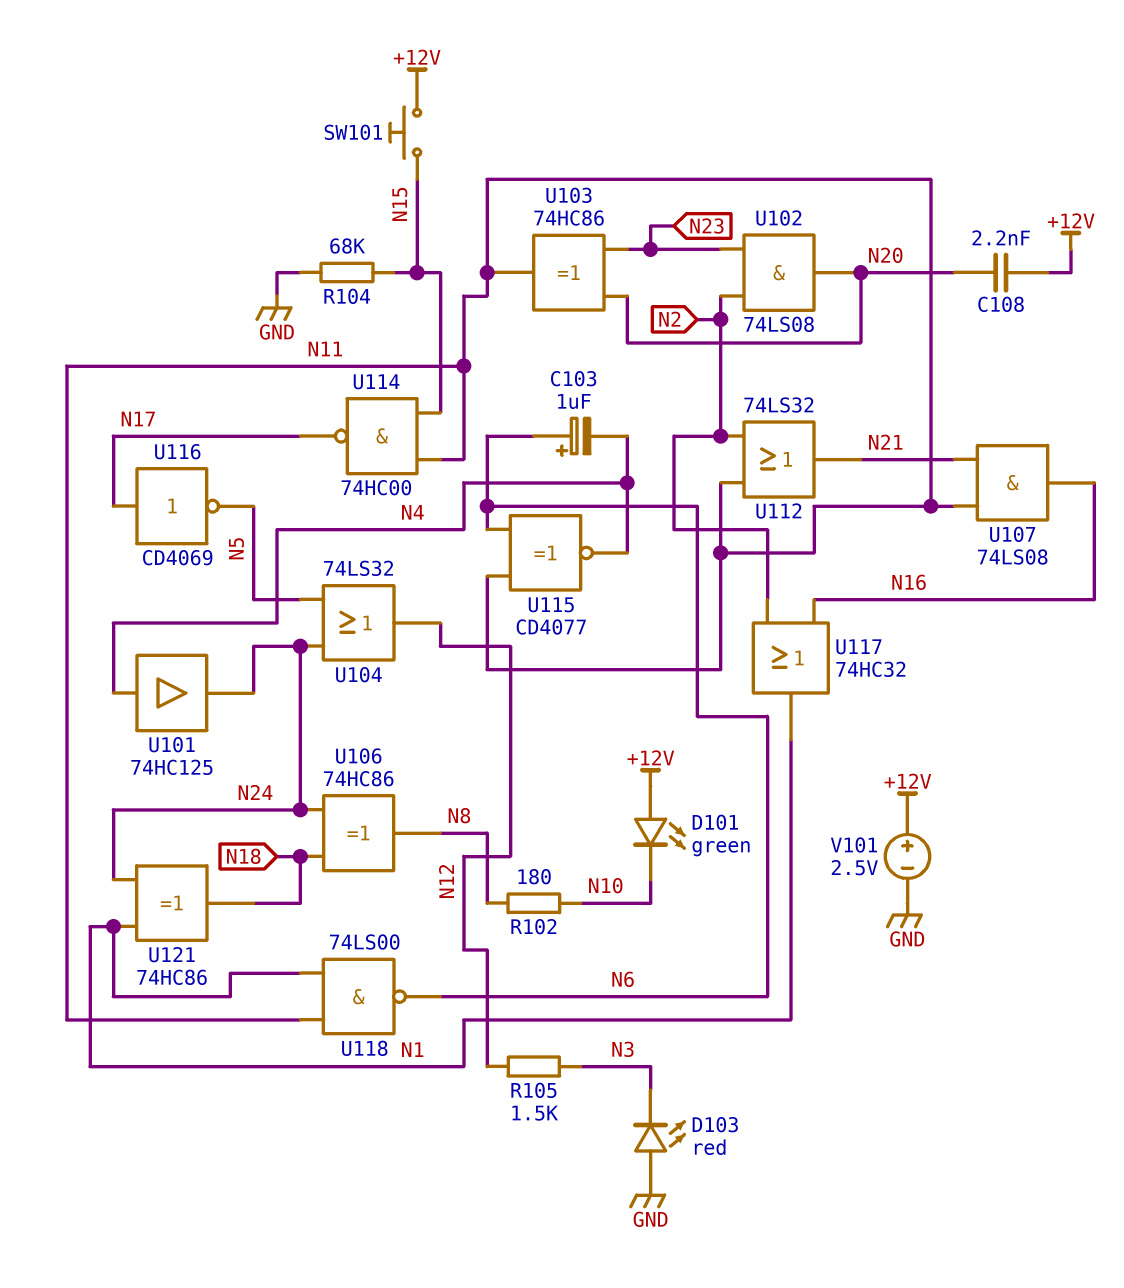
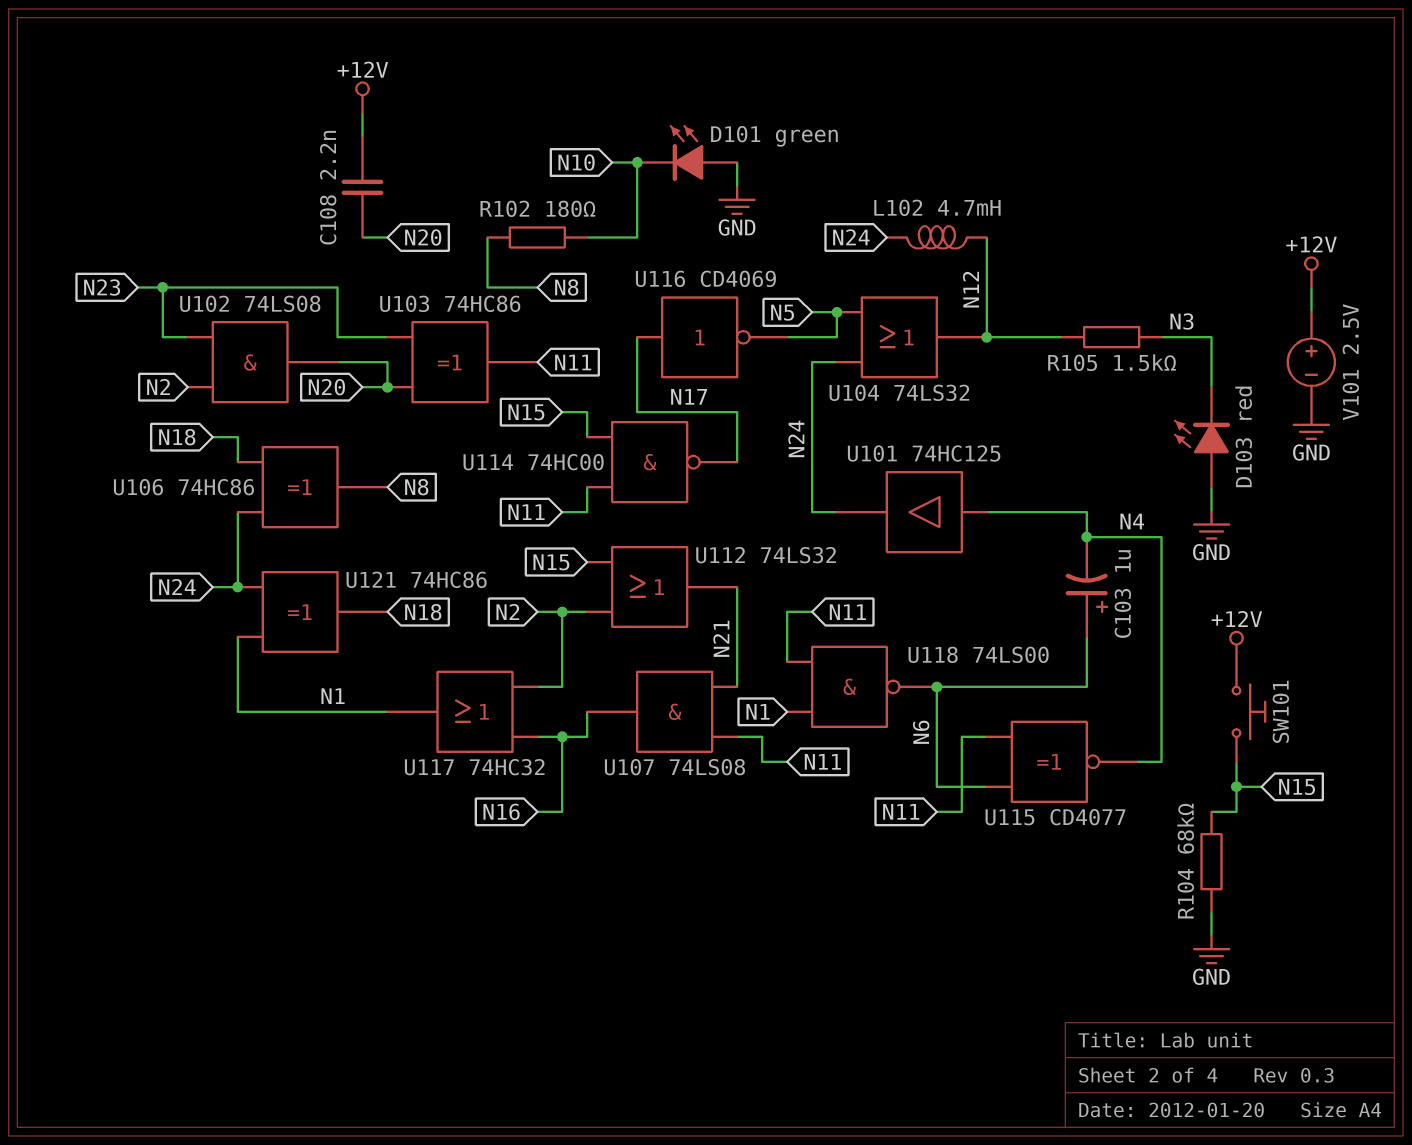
D101: LED green (A +12V, K N10) -> LED green (A GND, K N10)
L102: none -> 4.7mH (N12, N24)
U112: OR 74LS32 (in N2, in N11, out N21) -> OR 74LS32 (in N2, in N15, out N21)

